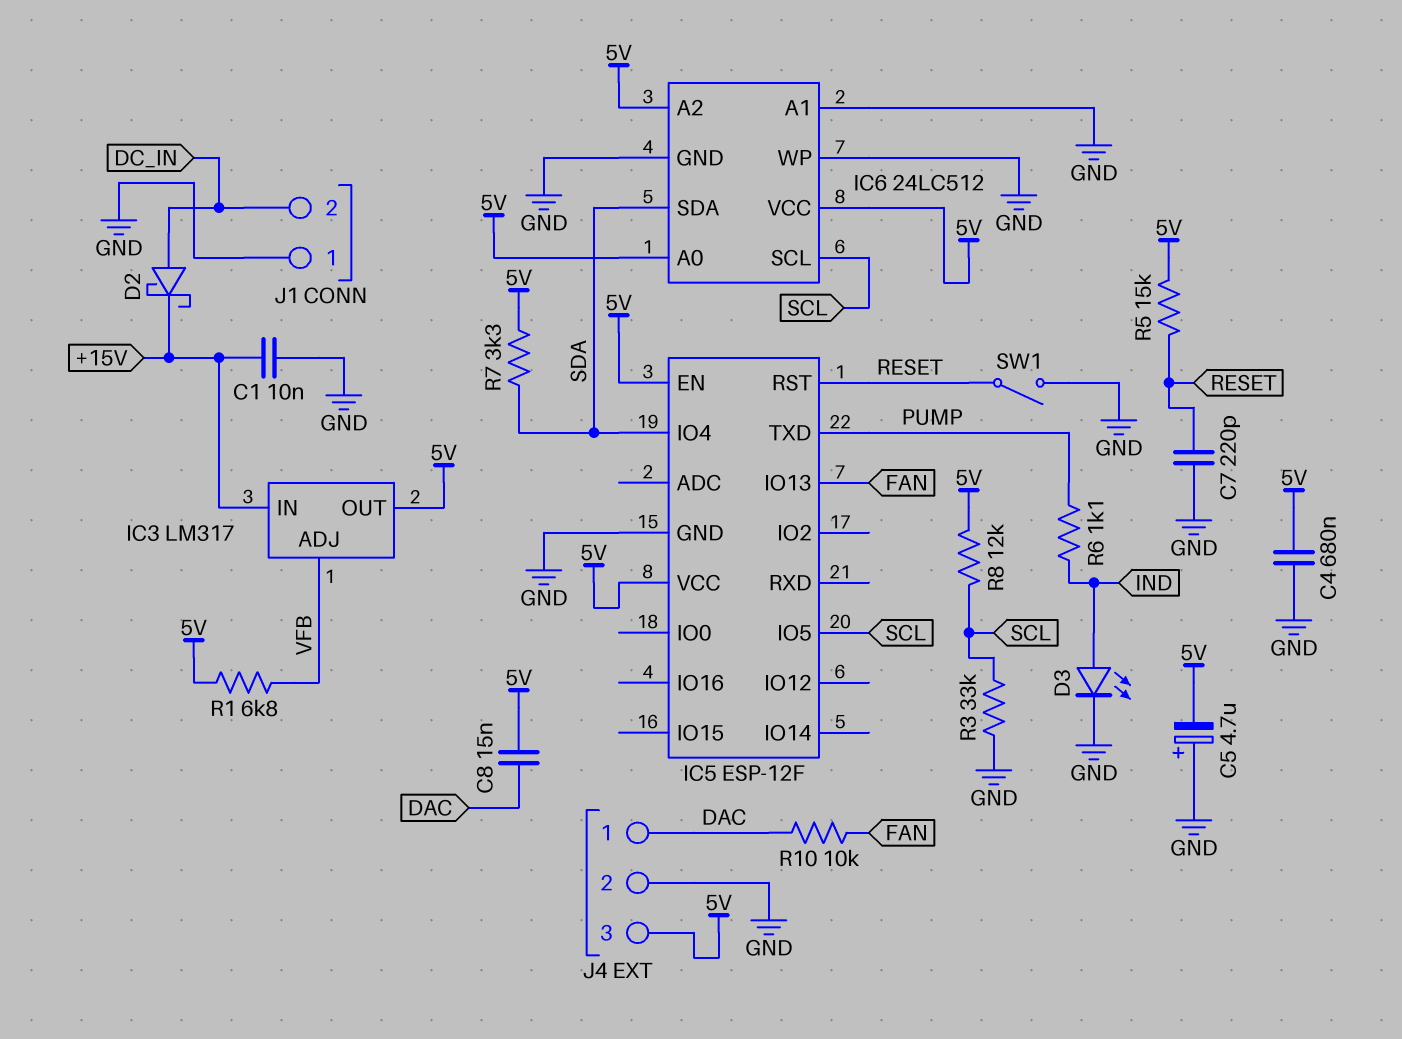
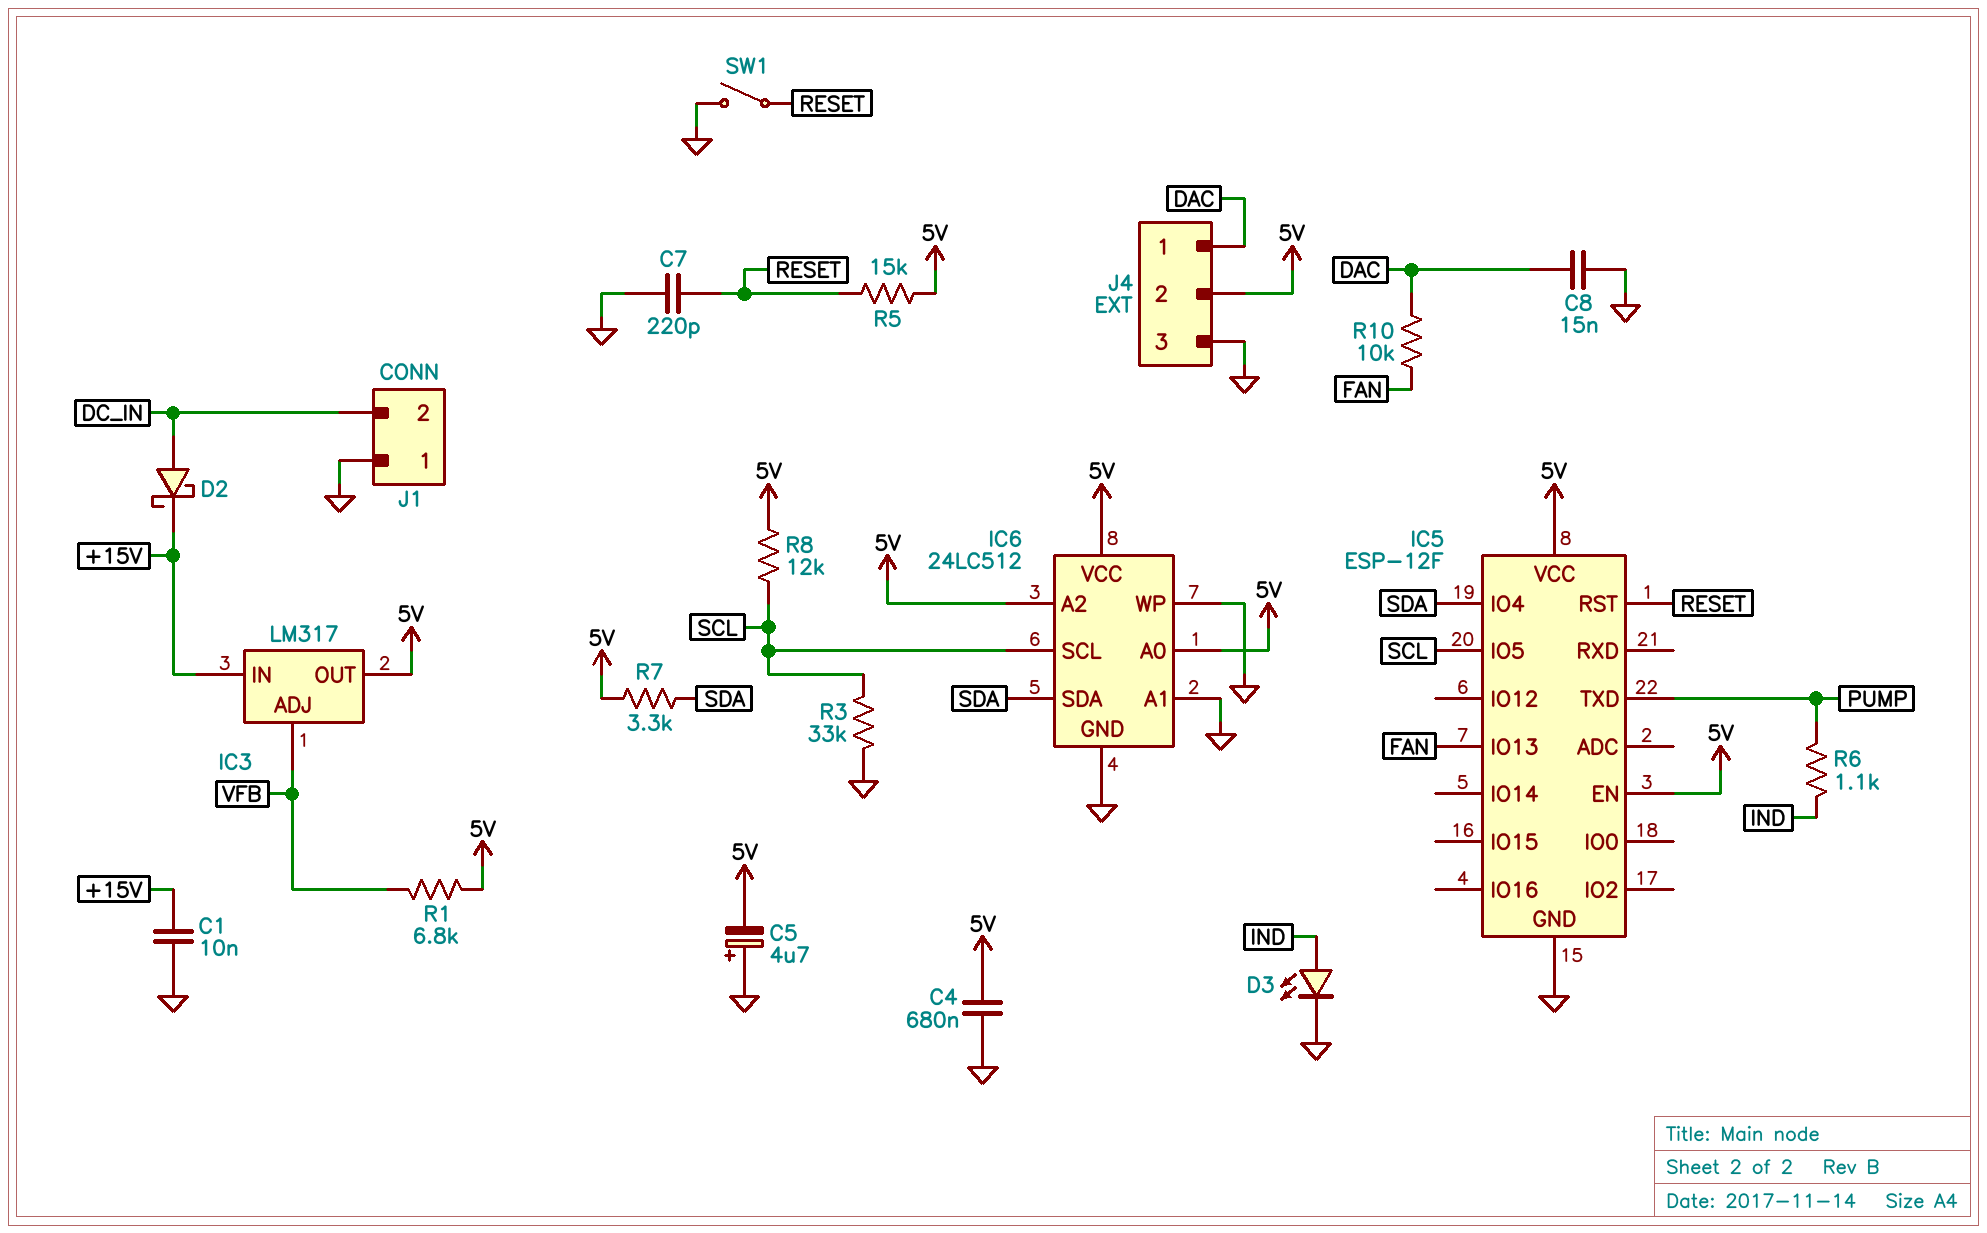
C8: 15nF (5V, DAC) -> 15nF (DAC, GND)
J4 pin 2: GND -> 5V
J4 pin 3: 5V -> GND

